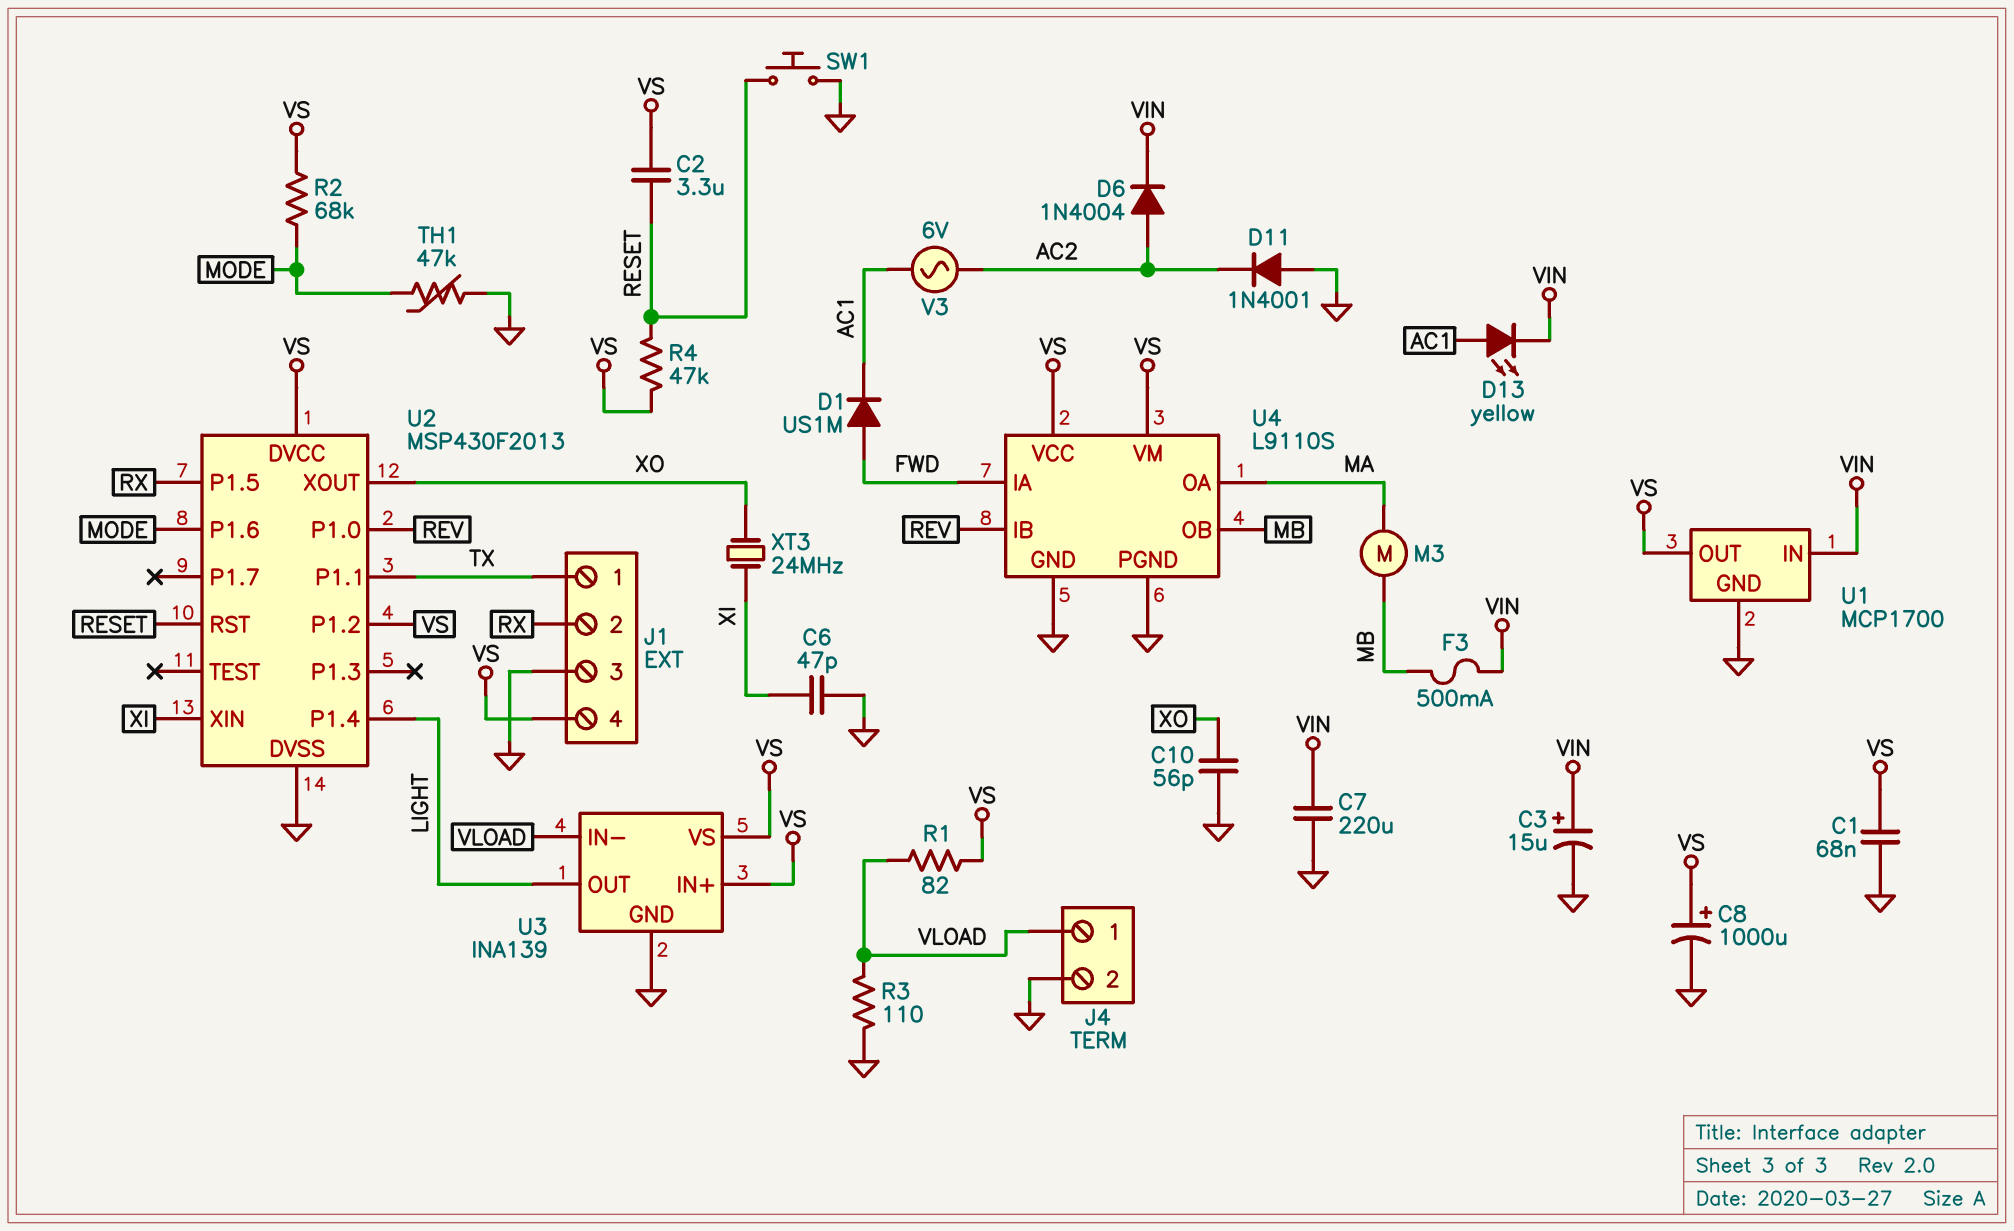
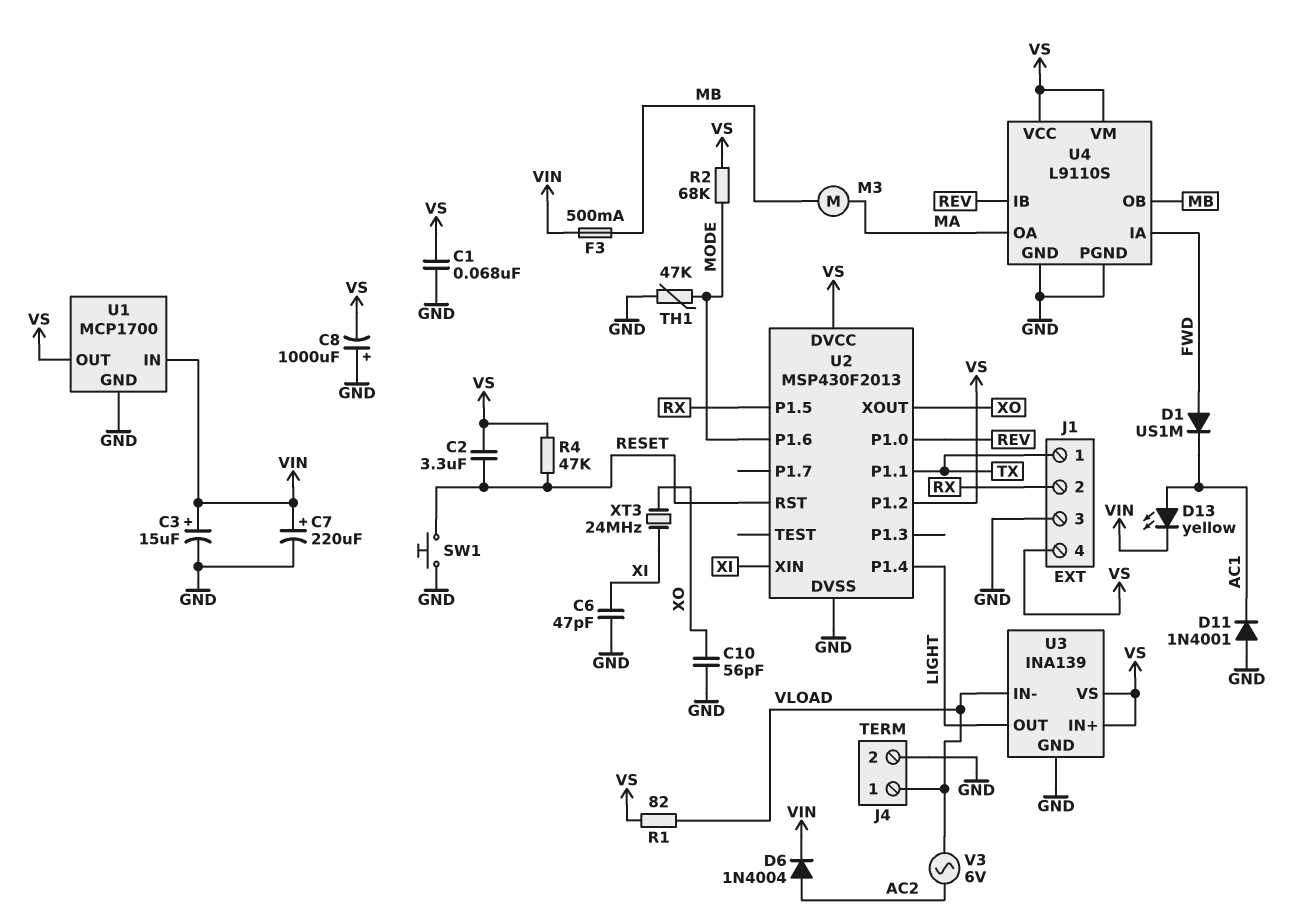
C7: 220uF (GND, VIN) -> 220uF (plus VIN, minus GND)
C8: 1000uF (plus VS, minus GND) -> 1000uF (plus GND, minus VS)
D11: diode 1N4001 (A GND, K AC2) -> diode 1N4001 (A GND, K AC1)
R3: 110 (GND, VLOAD) -> none
V3: AC 6V (AC1, AC2) -> AC 6V (AC2, VLOAD)

